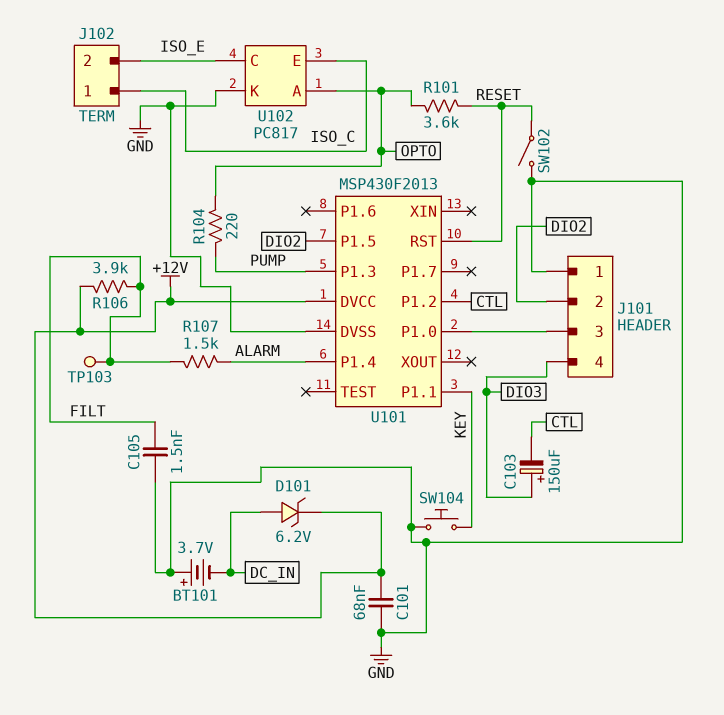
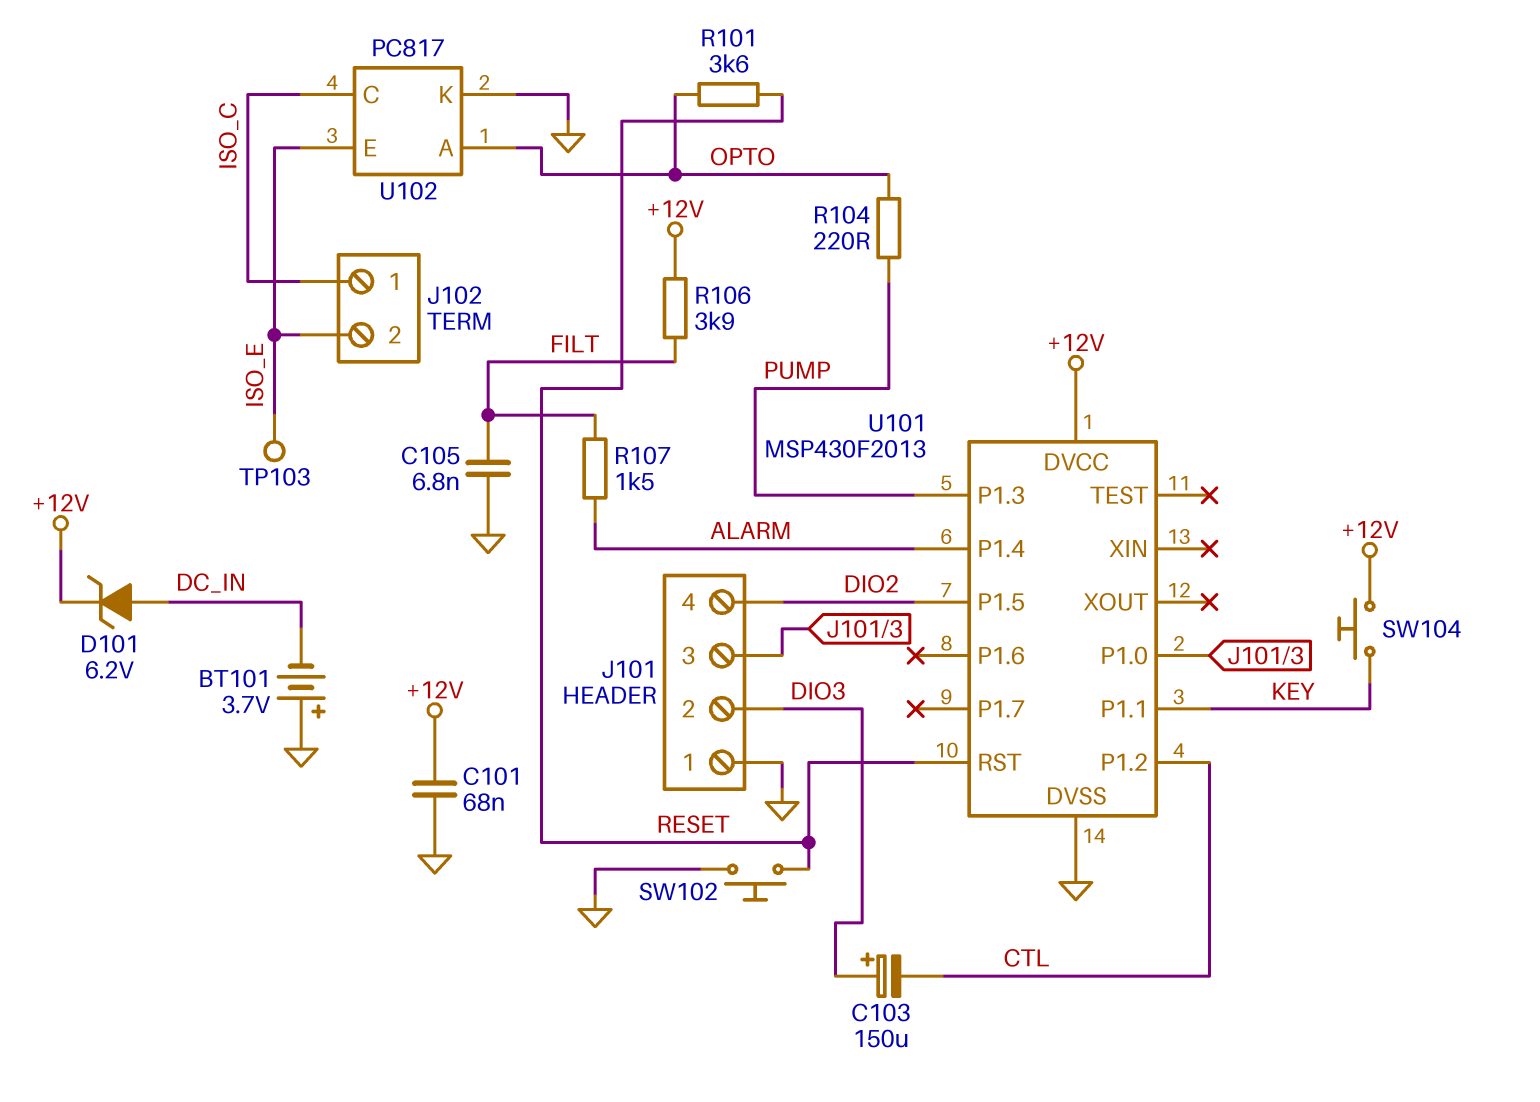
C105: 1.5nF (FILT, GND) -> 6.8nF (FILT, GND)
J101 pin 2: DIO2 -> DIO3
J101 pin 4: DIO3 -> DIO2
SW102: switch (GND, RESET) -> button (GND, RESET)
SW104: button (GND, KEY) -> button (+12V, KEY)
TP103: test point (FILT) -> test point (ISO_E)
U102 pin C: ISO_E -> ISO_C
U102 pin E: ISO_C -> ISO_E

